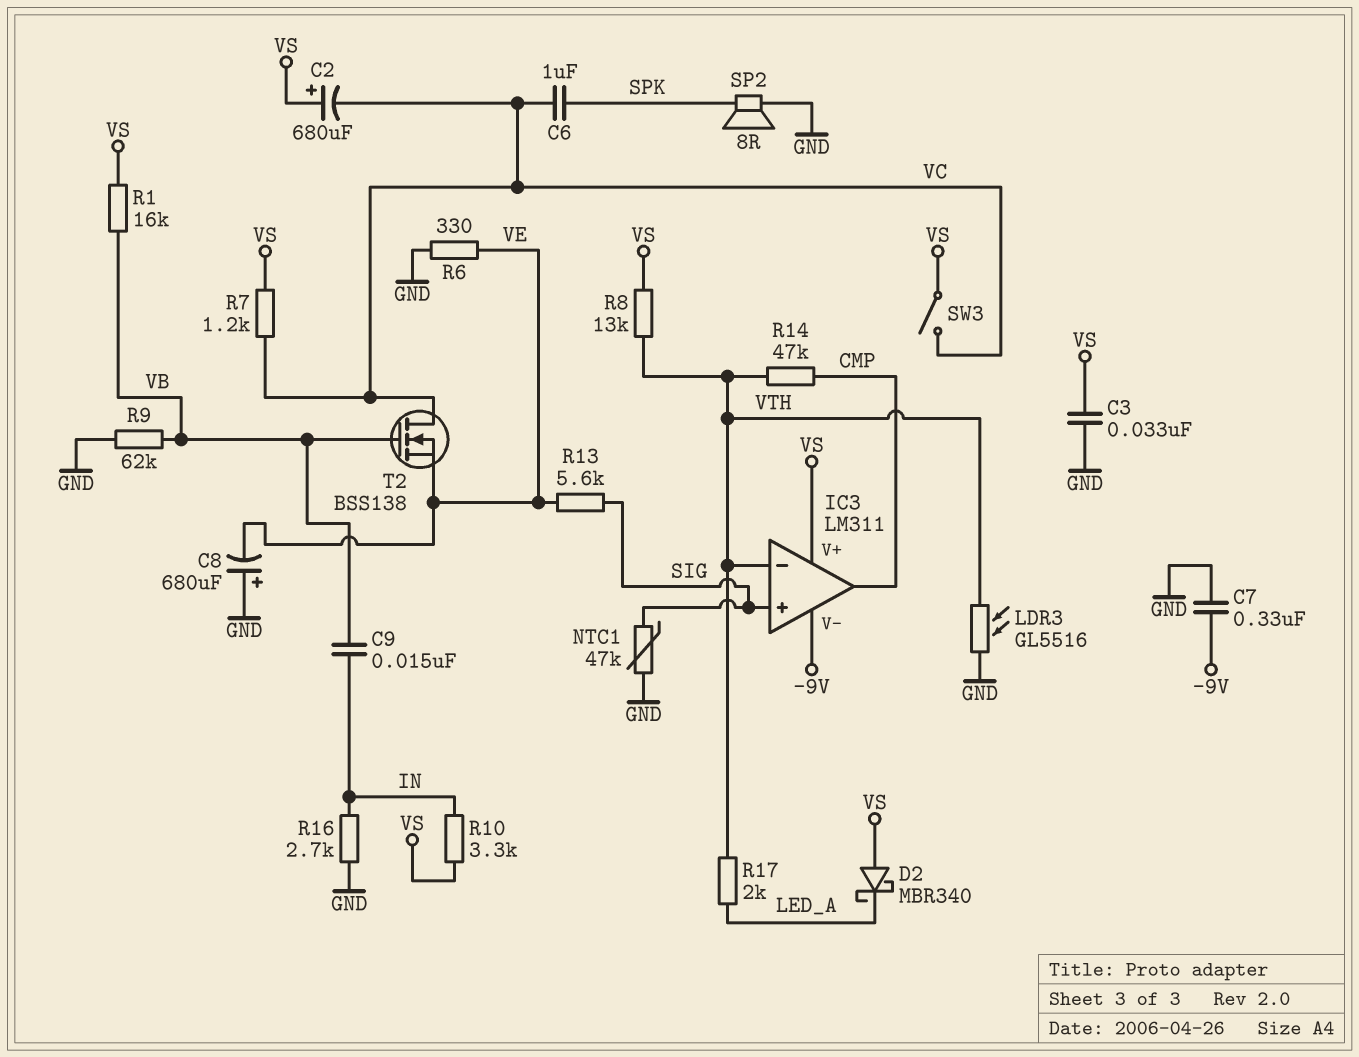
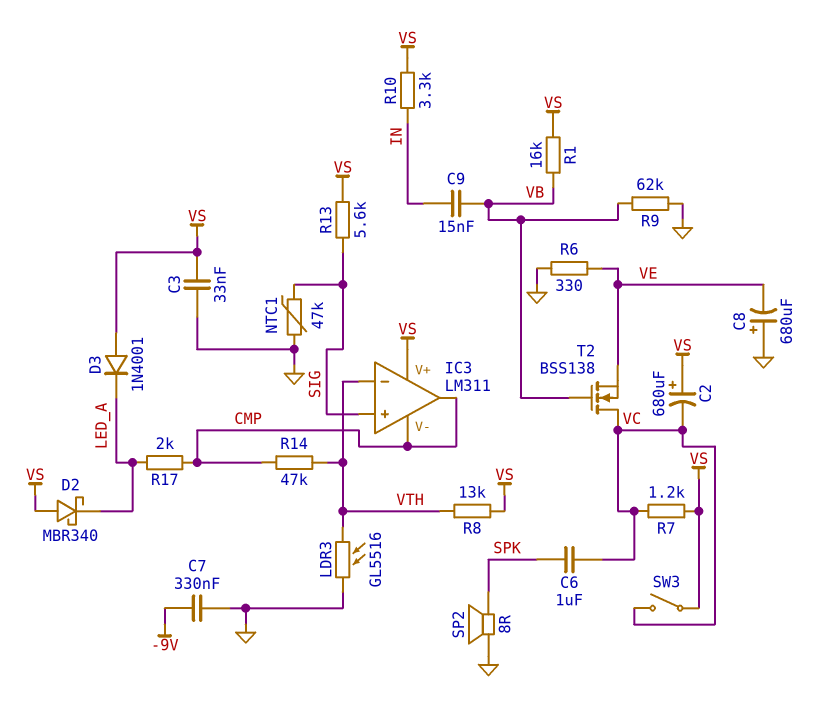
D3: none -> diode 1N4001 (A VS, K LED_A)
IC3 pin V-: -9V -> CMP
R13: 5.6k (SIG, VE) -> 5.6k (SIG, VS)
R16: 2.7k (GND, IN) -> none
R17: 2k (LED_A, VTH) -> 2k (CMP, LED_A)

